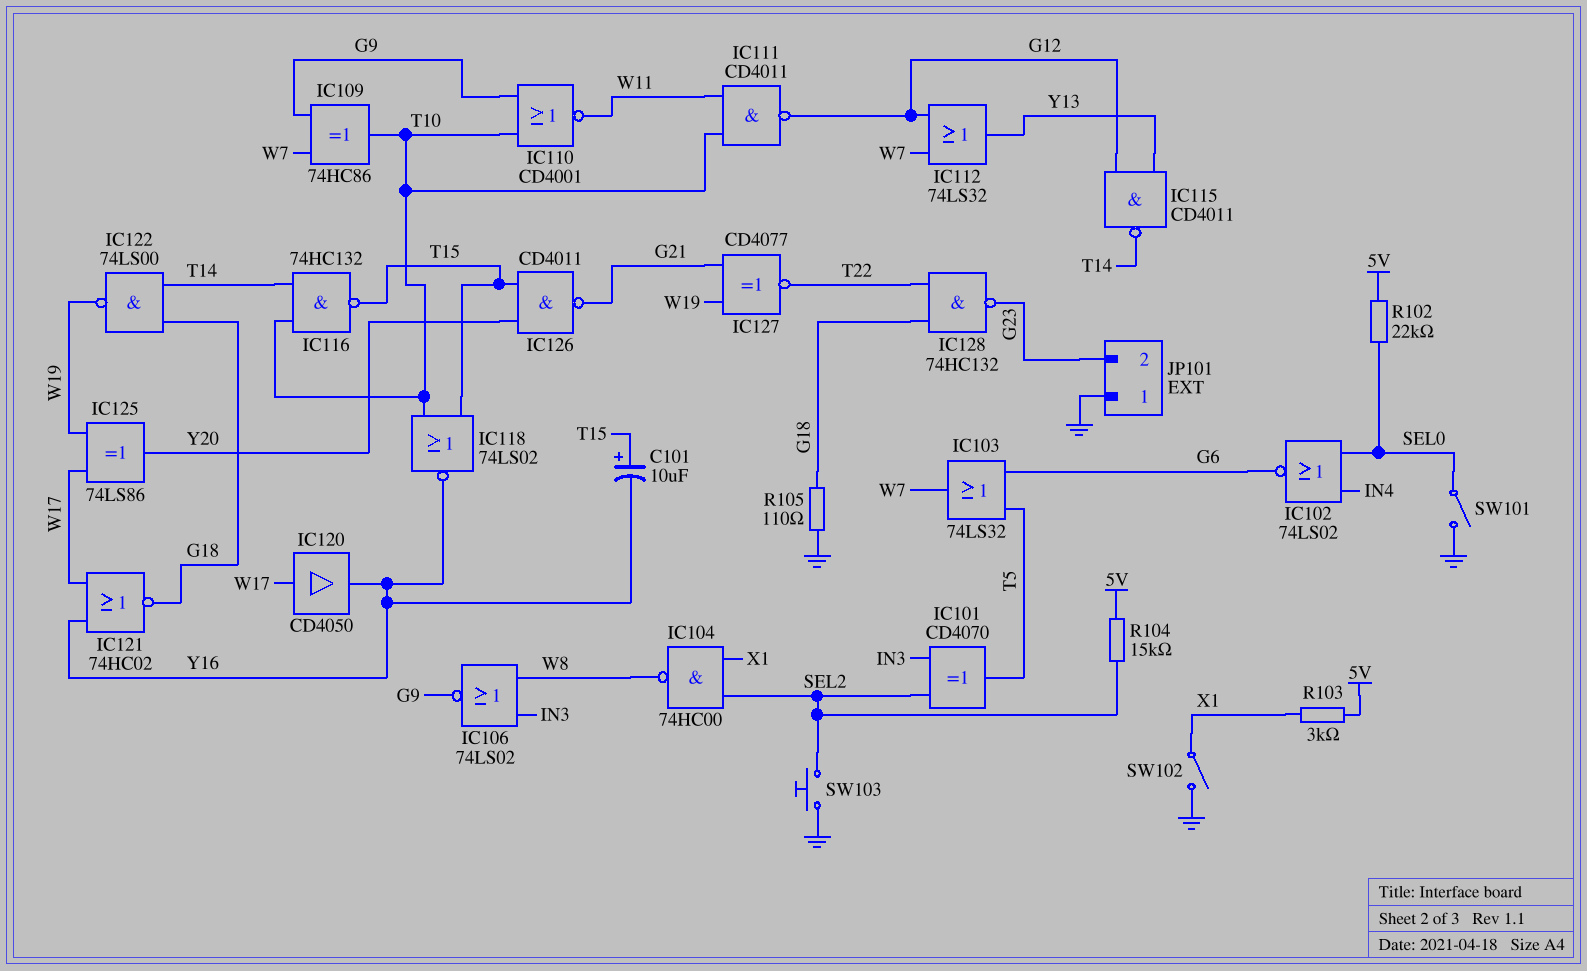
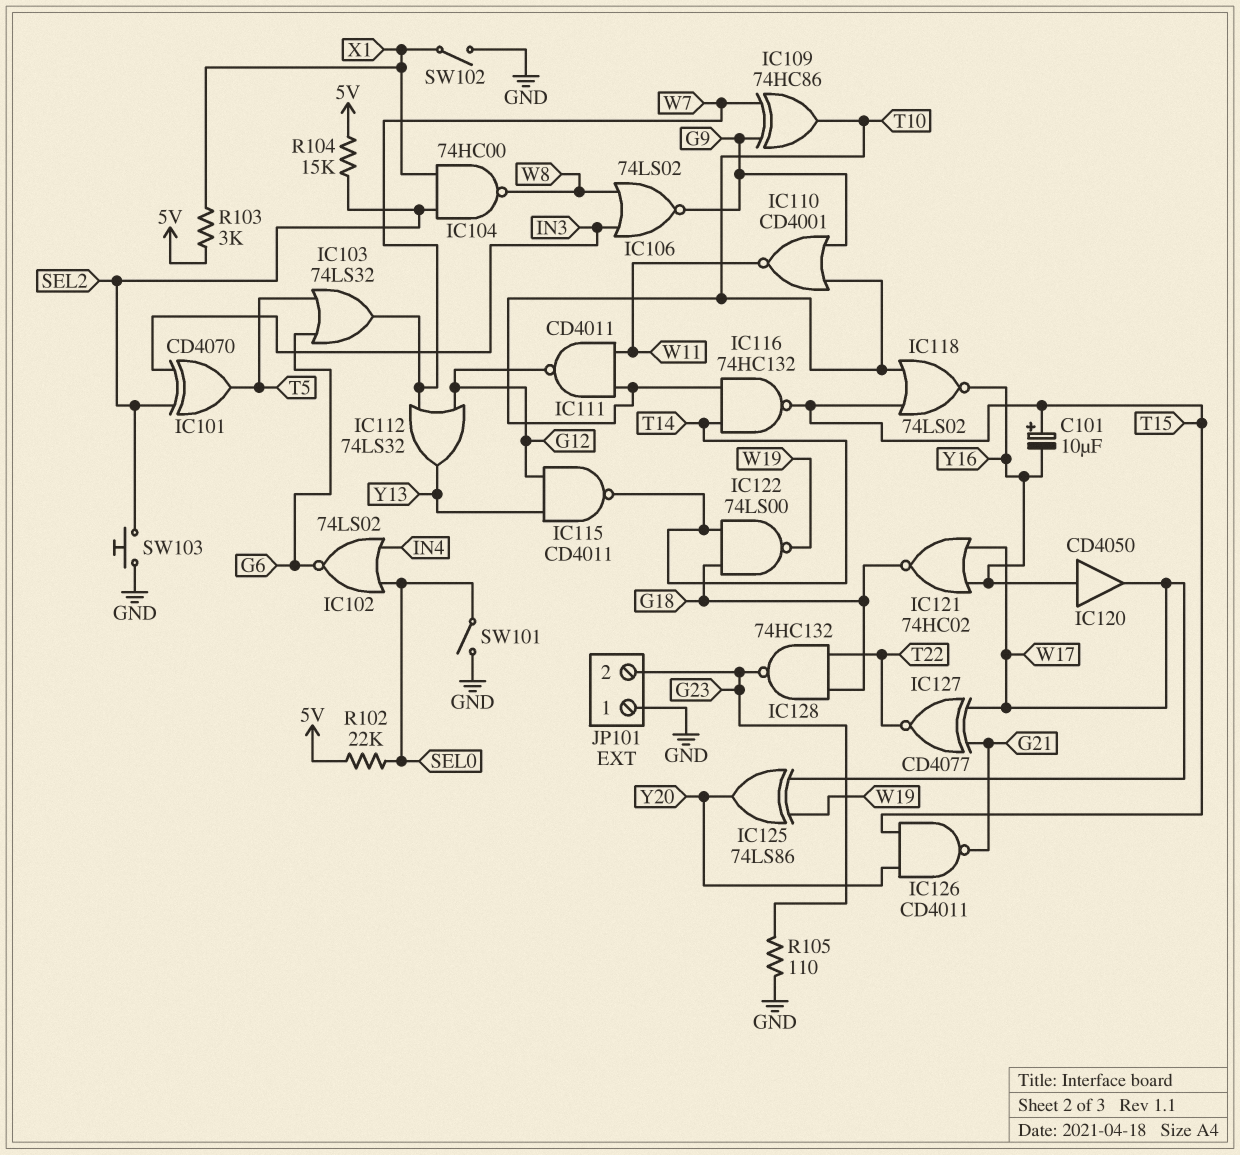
IC120: buffer CD4050 (in W17, out Y16) -> buffer CD4050 (in Y16, out W17)
IC127: XNOR CD4077 (in G21, in W19, out T22) -> XNOR CD4077 (in G21, in W17, out T22)
R105: 110 (G18, GND) -> 110 (G23, GND)

